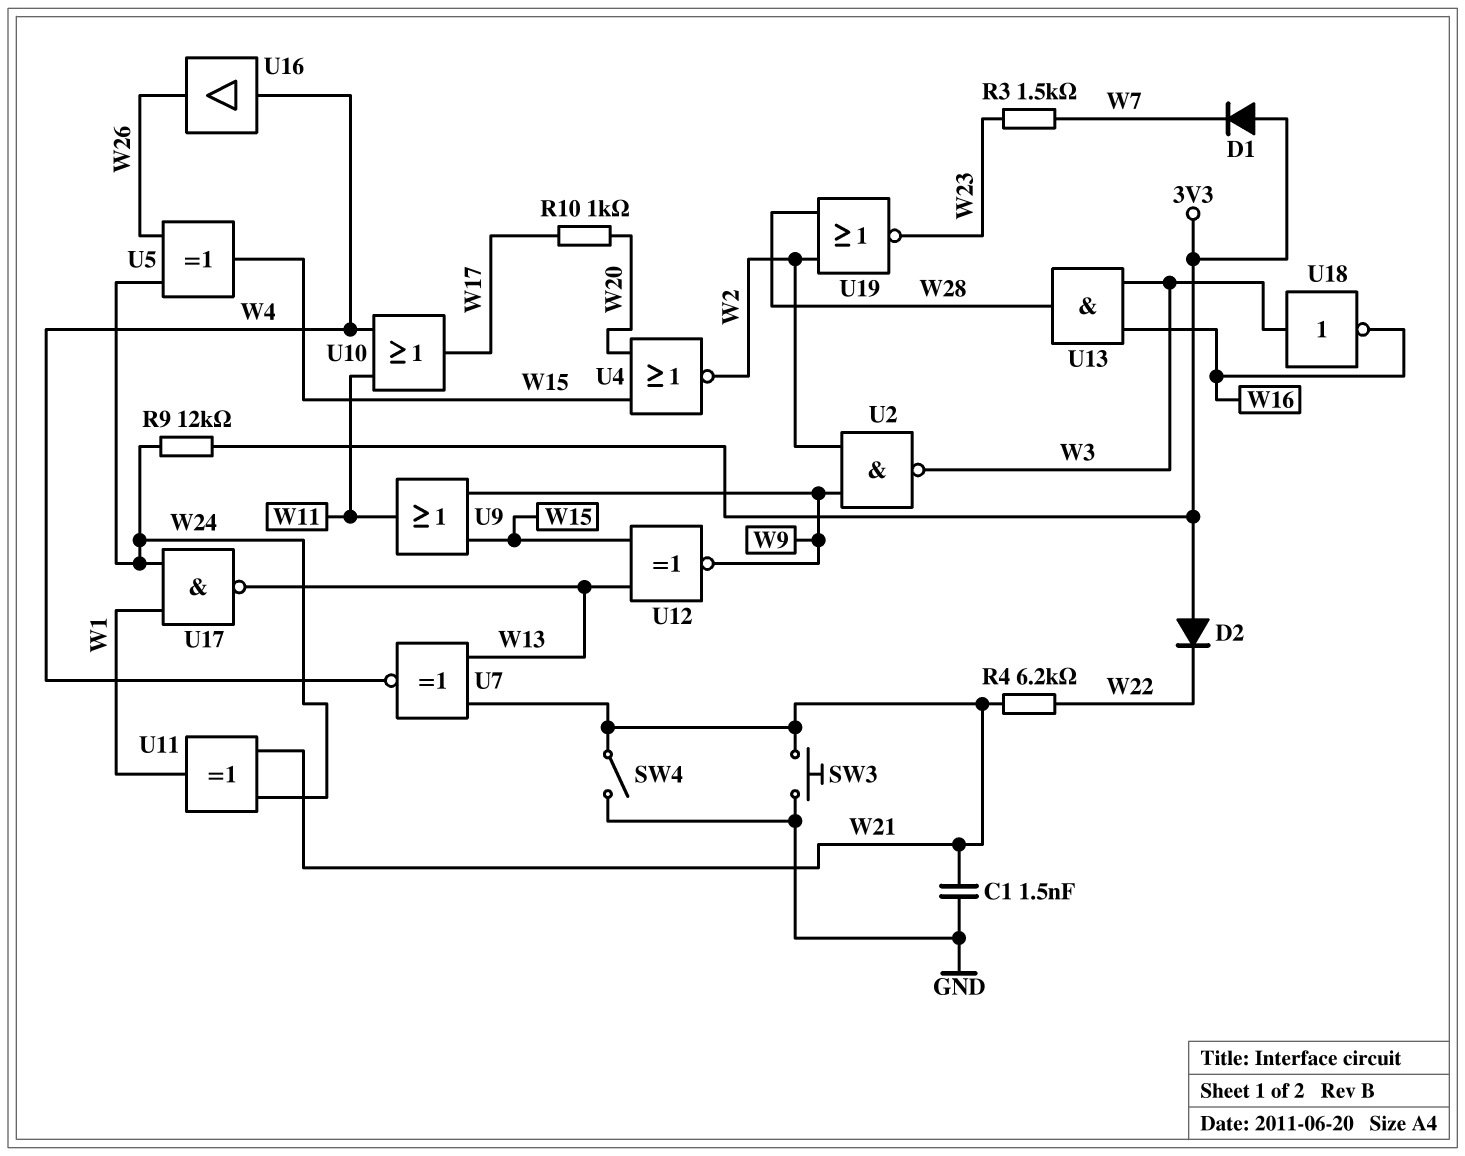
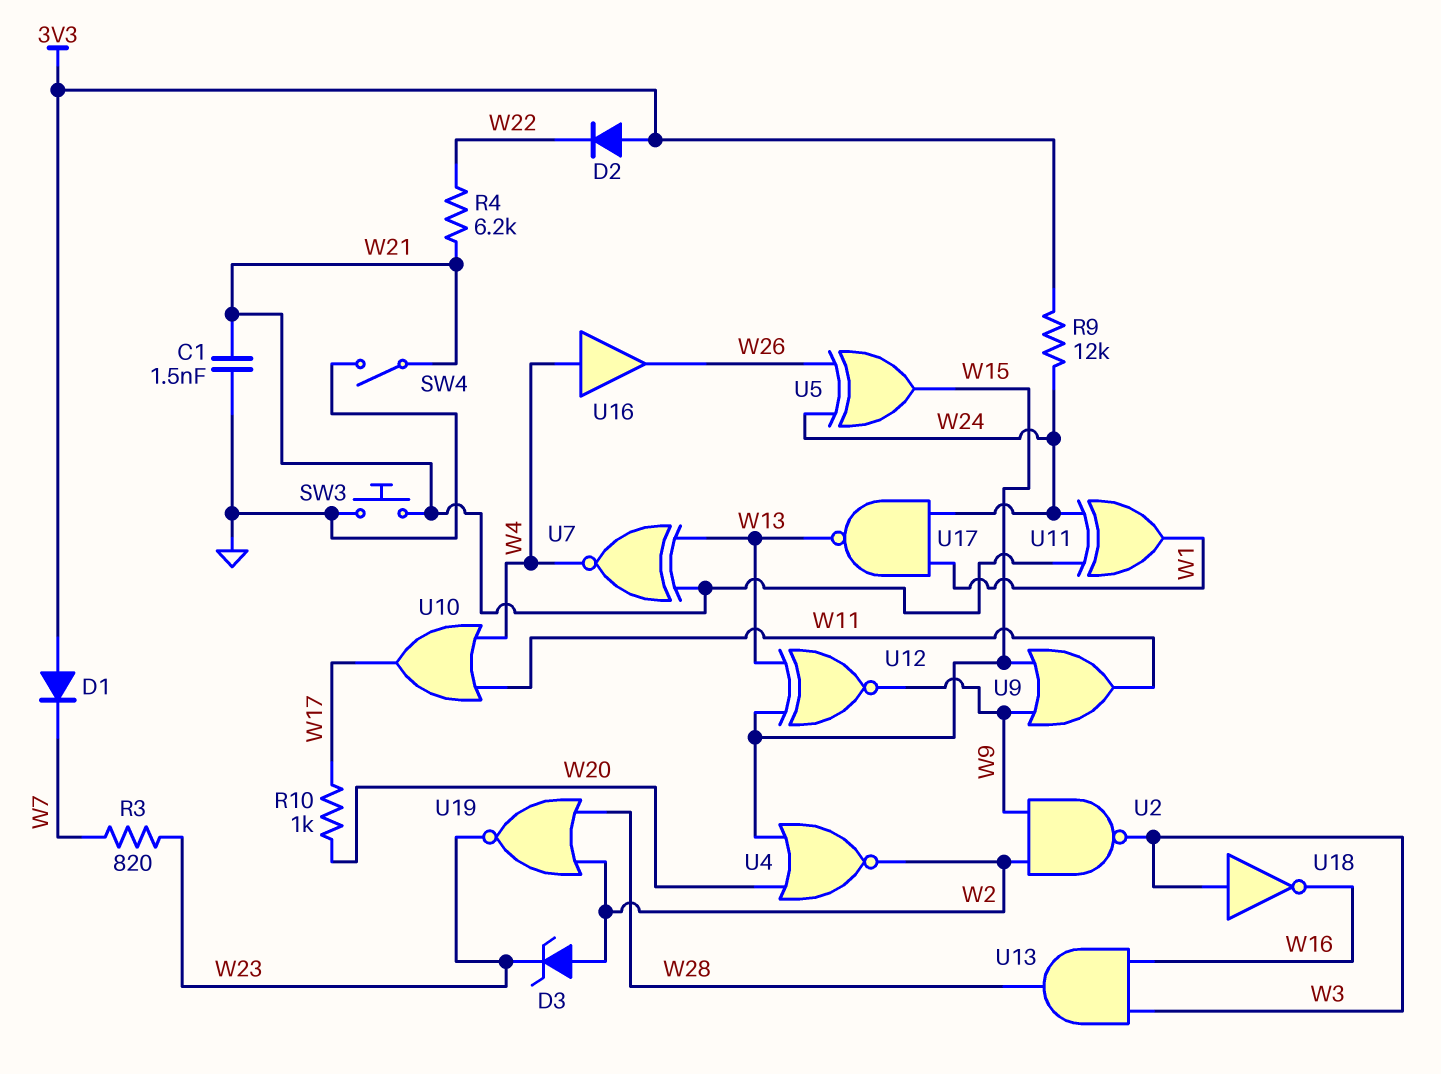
D3: none -> zener (A W2, K W23)
R3: 1.5k (W7, W23) -> 820 (W7, W23)

